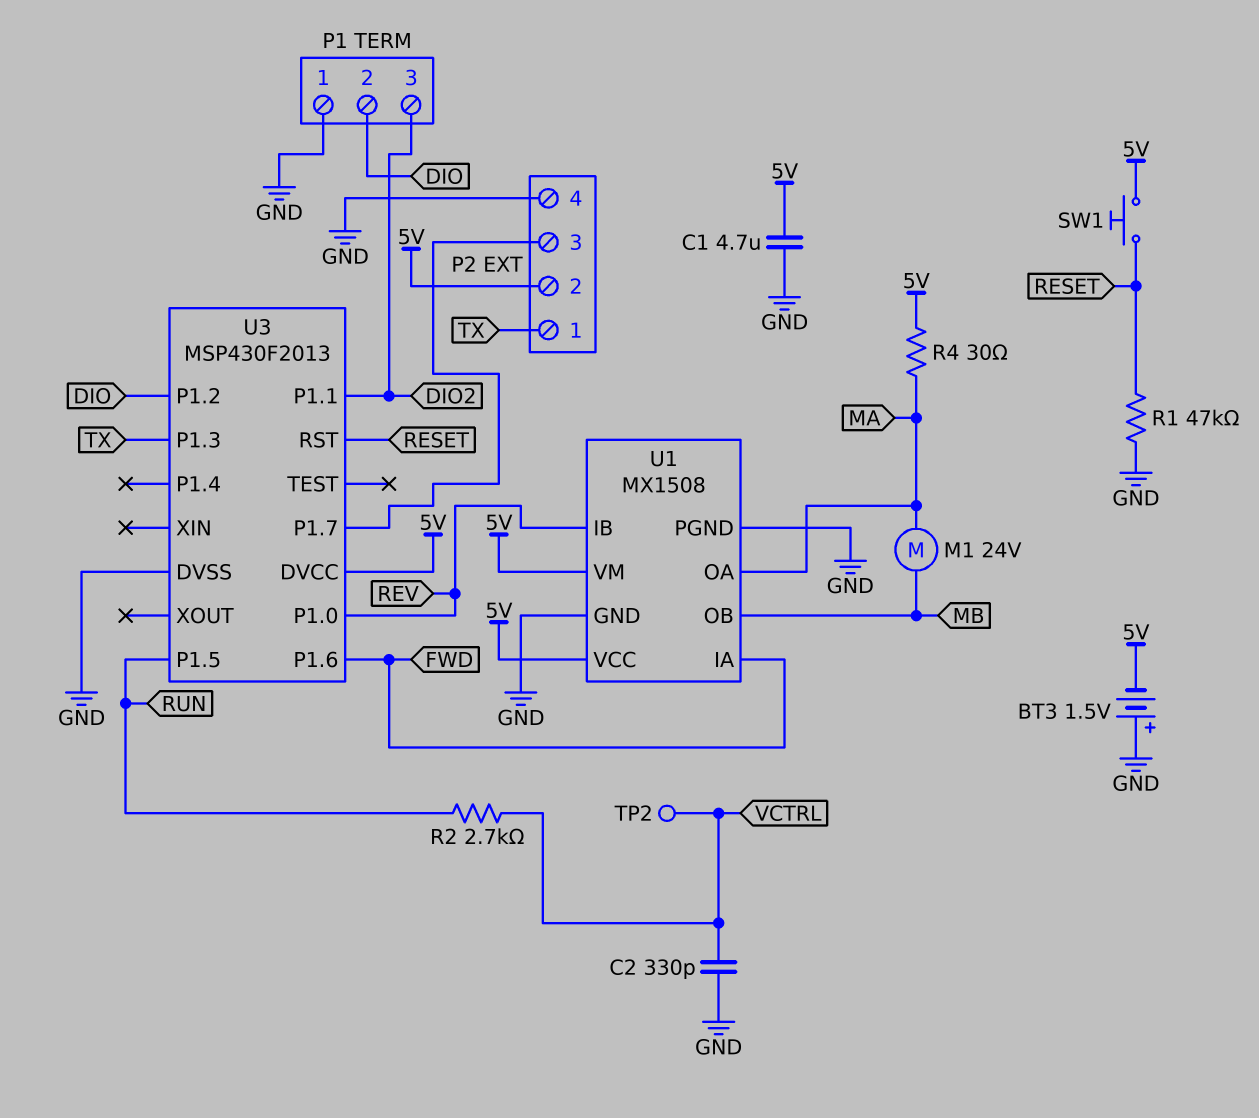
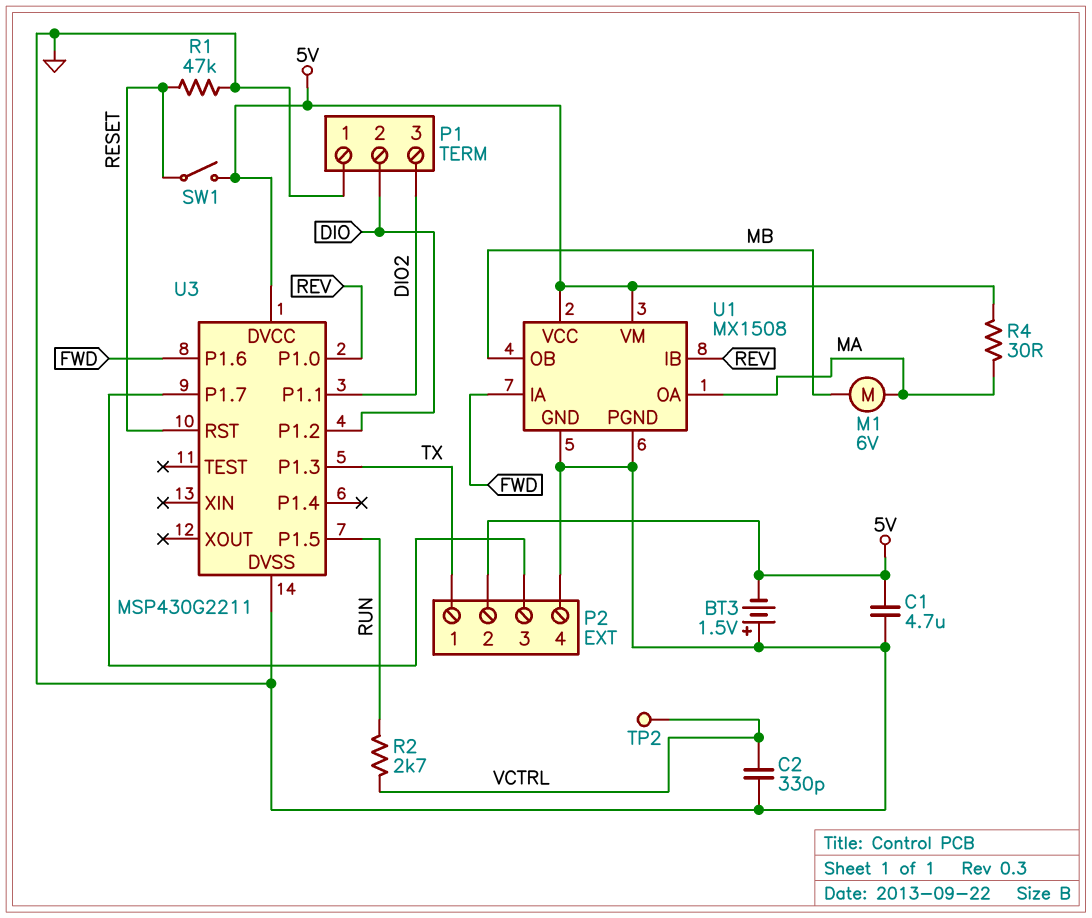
M1: motor 24V (MA, MB) -> motor 6V (MA, MB)
SW1: button (5V, RESET) -> switch (5V, RESET)
U3: MSP430F2013 -> MSP430G2211

